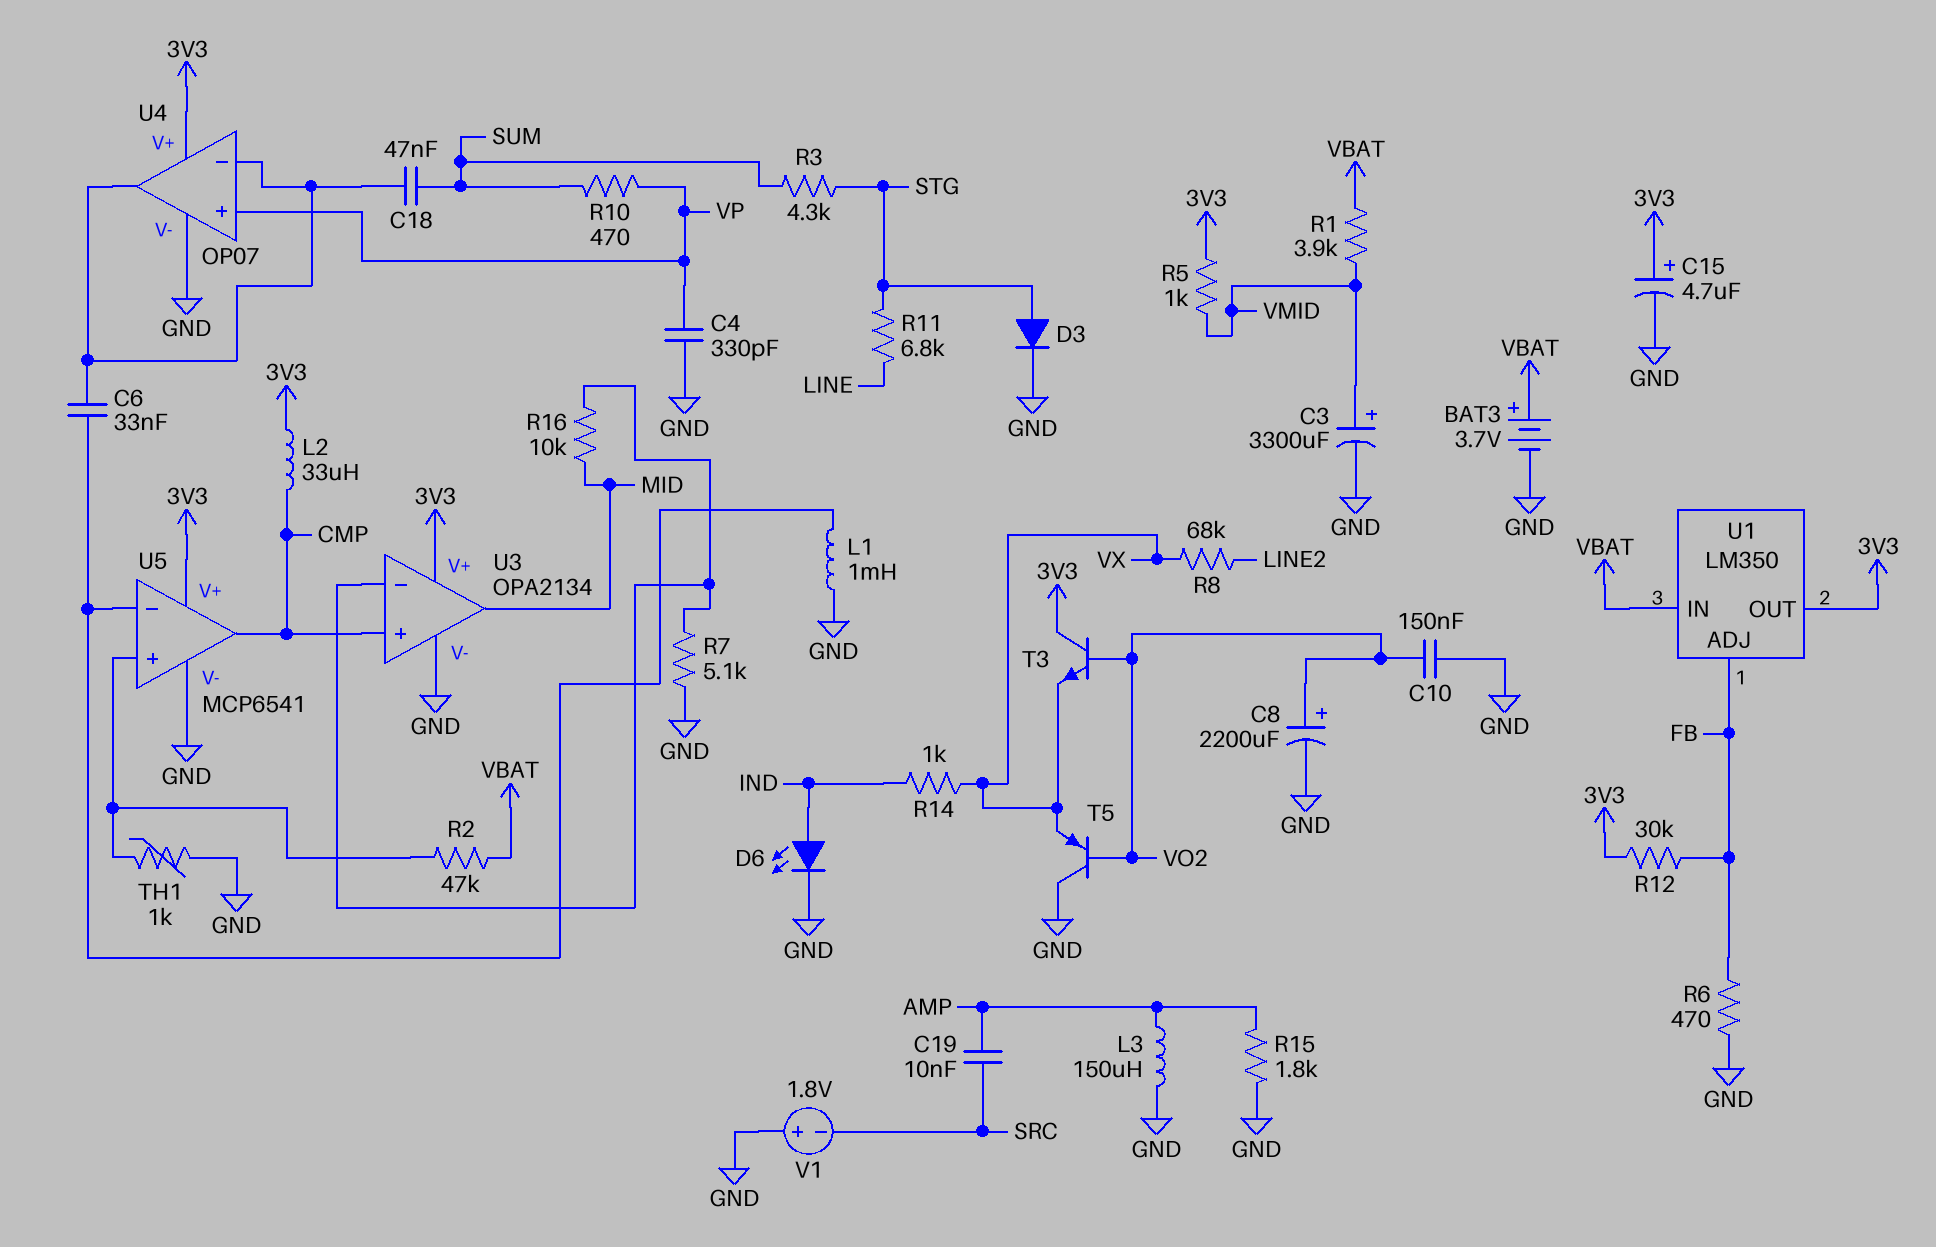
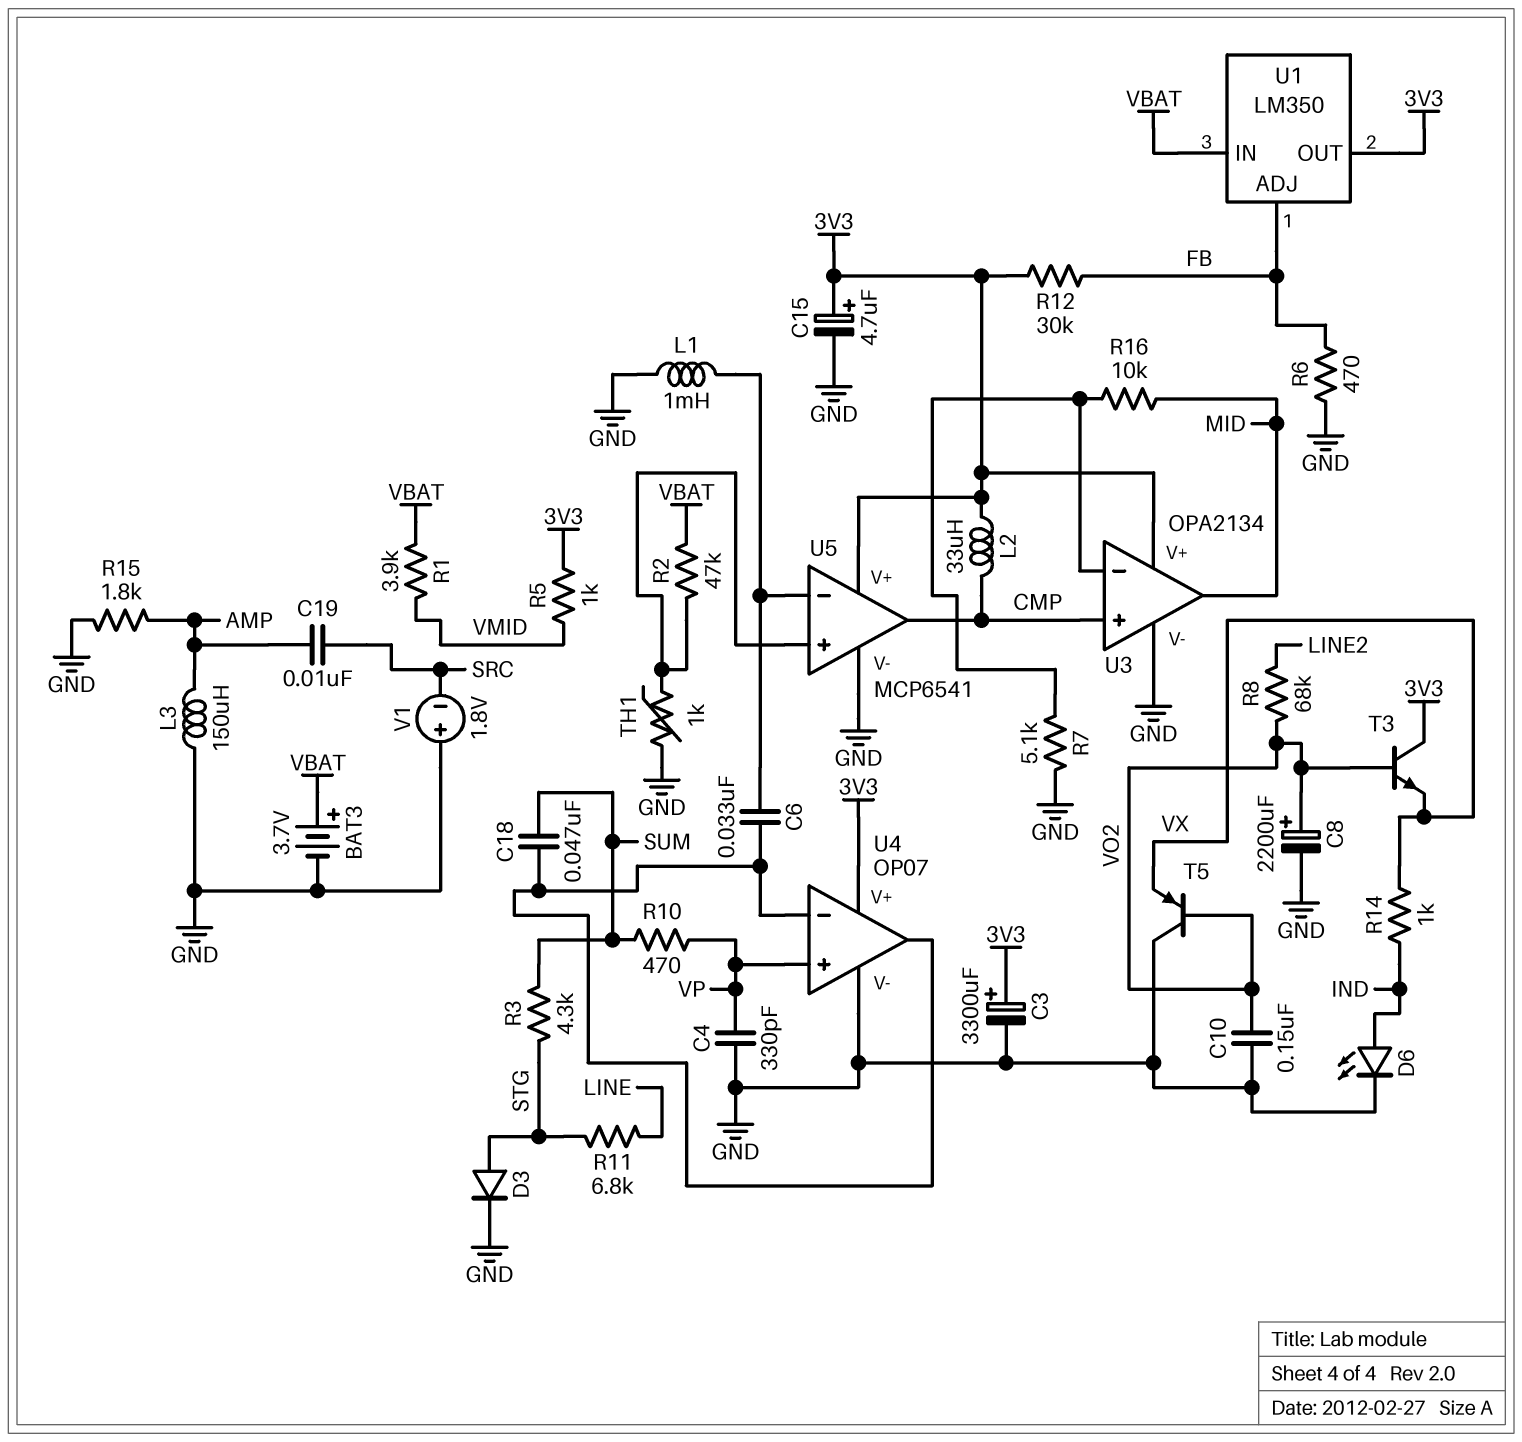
C3: 3300uF (plus VMID, minus GND) -> 3300uF (plus 3V3, minus GND)
R8: 68k (LINE2, VX) -> 68k (LINE2, VO2)

